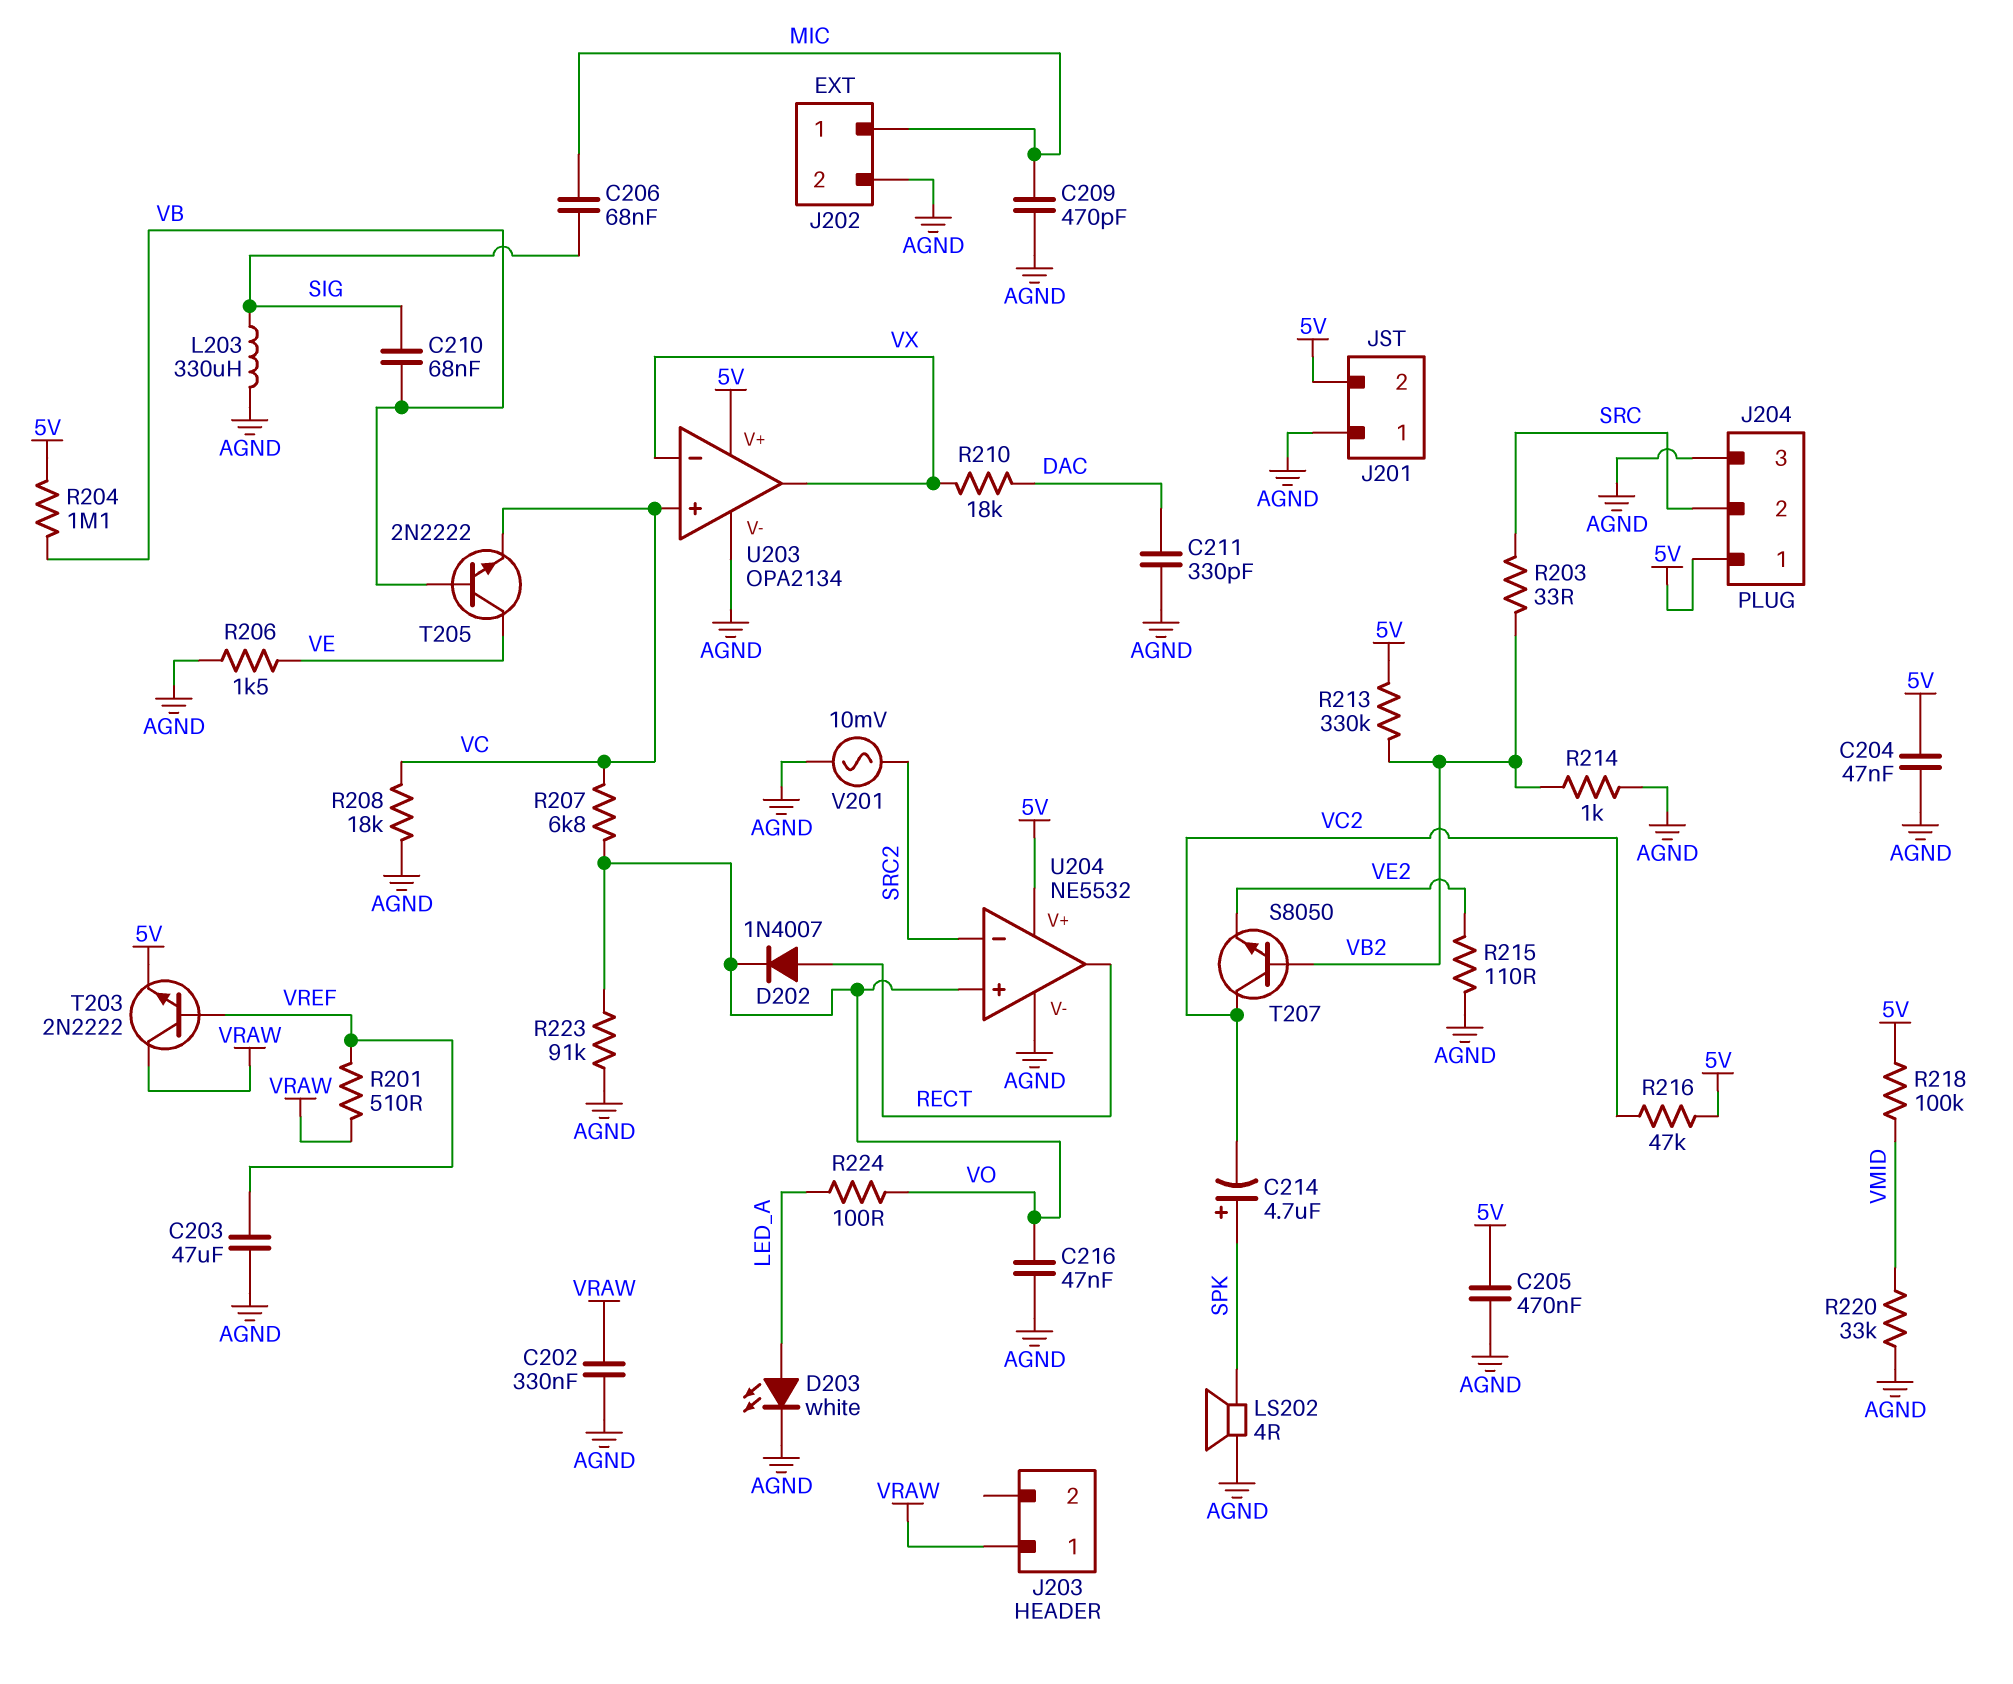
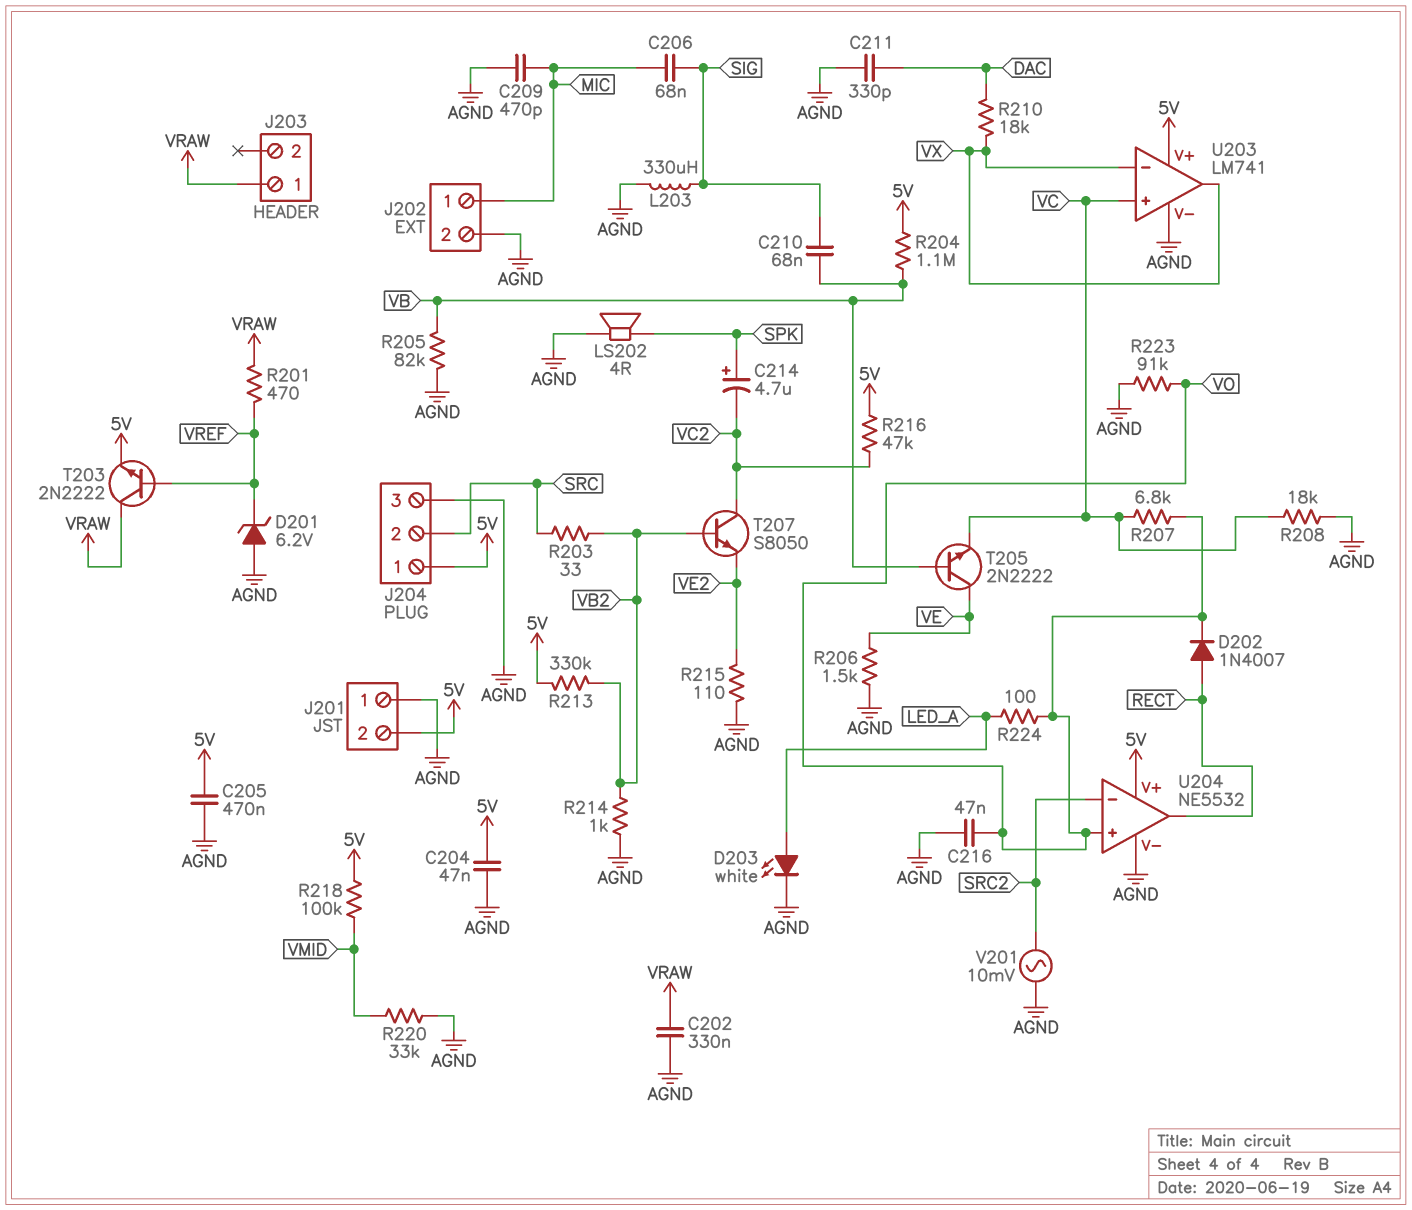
C203: 47uF (AGND, VREF) -> none
D201: none -> zener 6.2V (A AGND, K VREF)
R201: 510 (VRAW, VREF) -> 470 (VRAW, VREF)
R205: none -> 82k (AGND, VB)
U203: OPA2134 -> LM741

